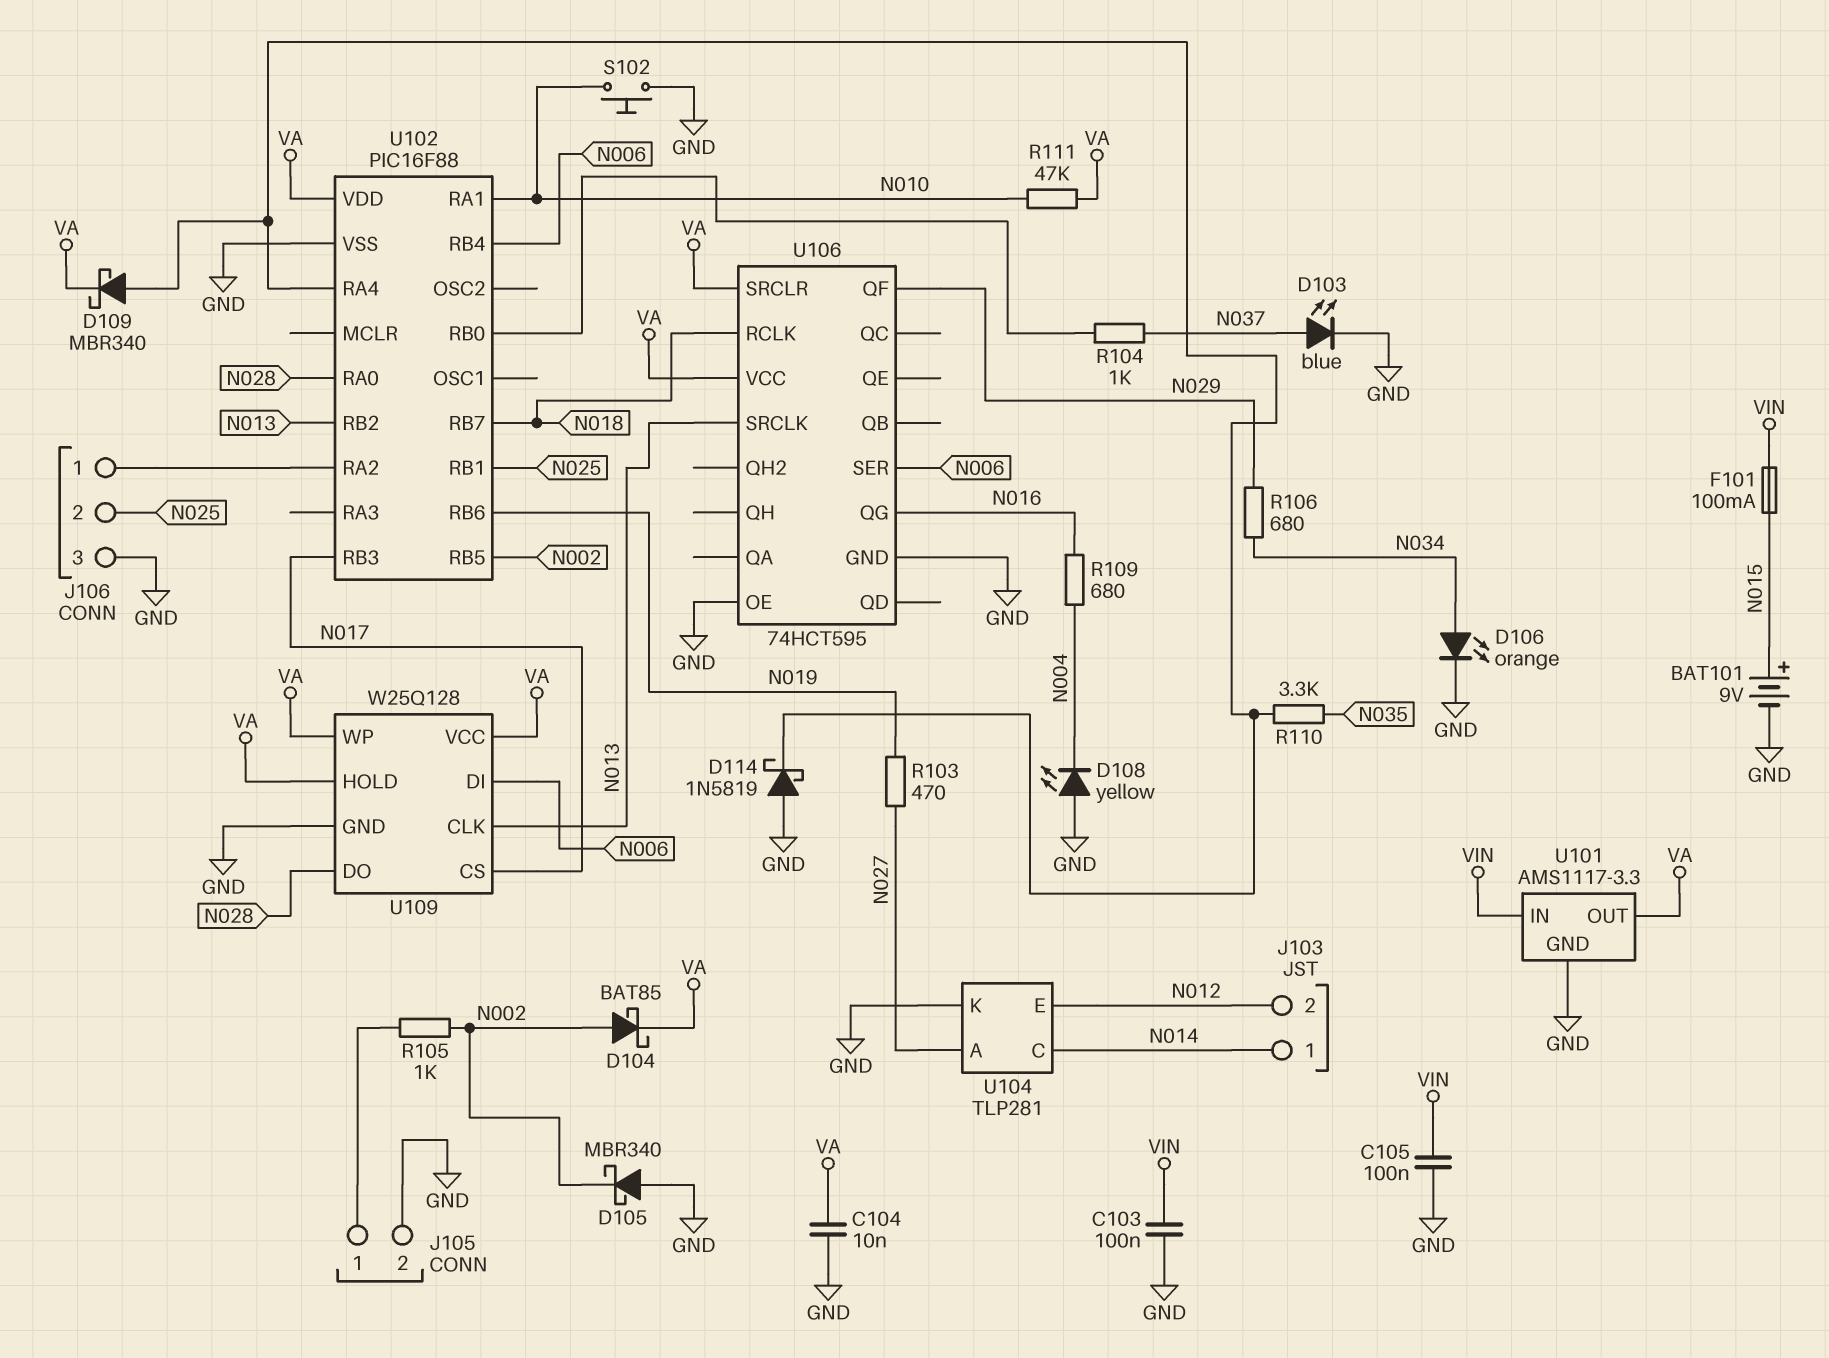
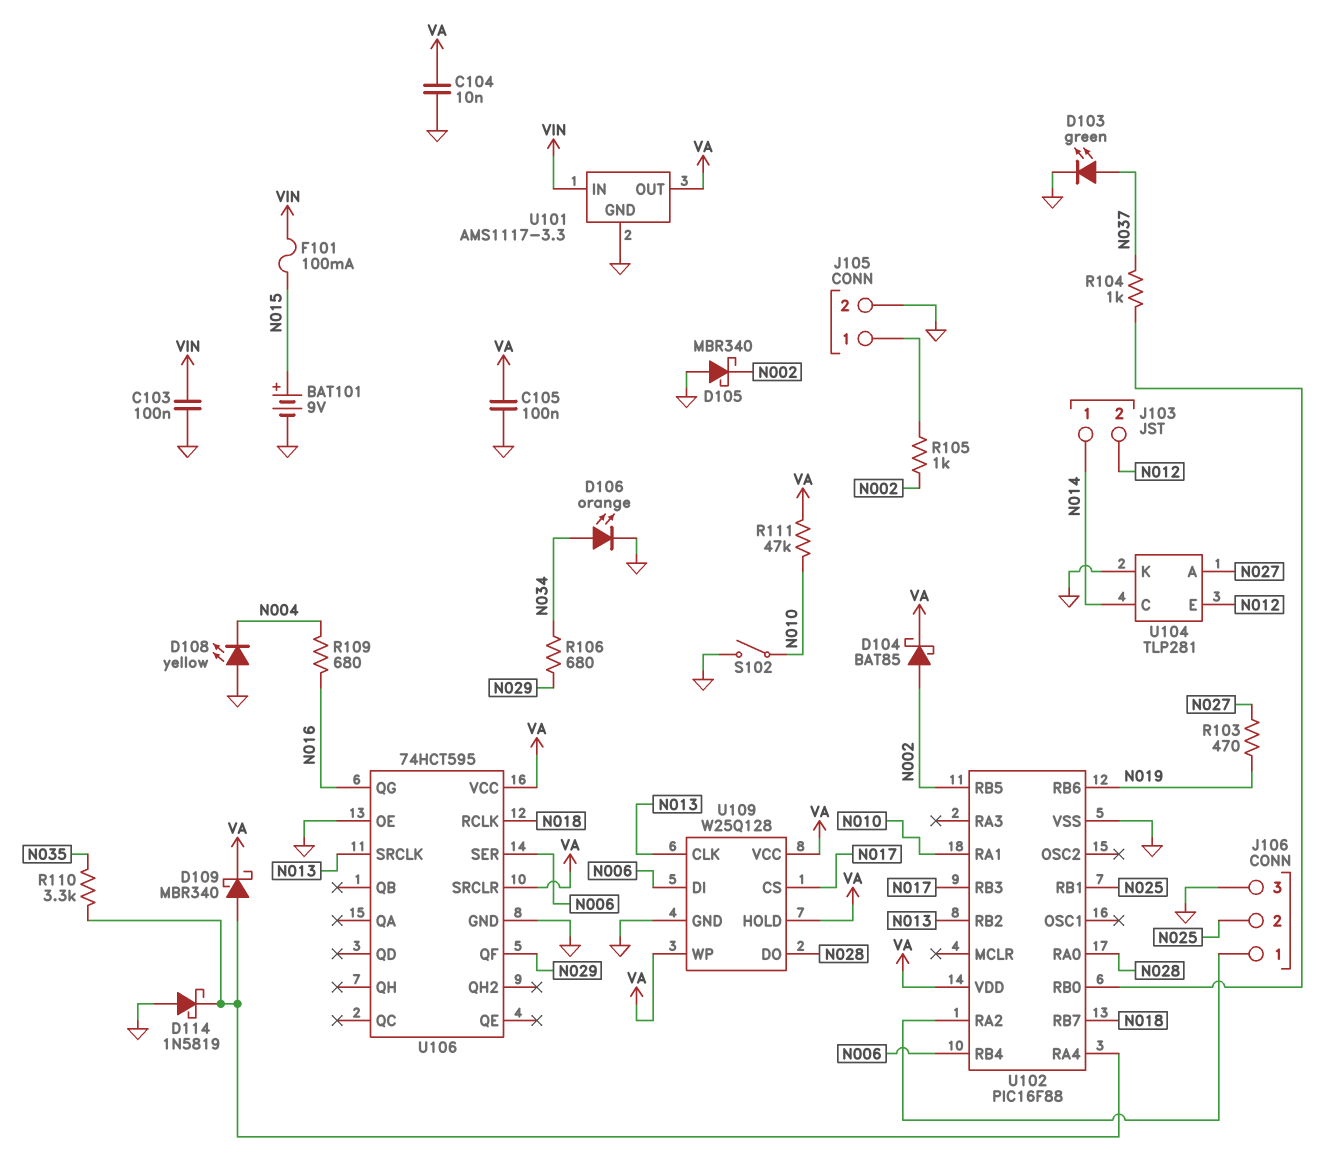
C105: 100nF (GND, VIN) -> 100nF (GND, VA)
D103: LED blue (A N037, K GND) -> LED green (A N037, K GND)
S102: button (GND, N010) -> switch (GND, N010)

